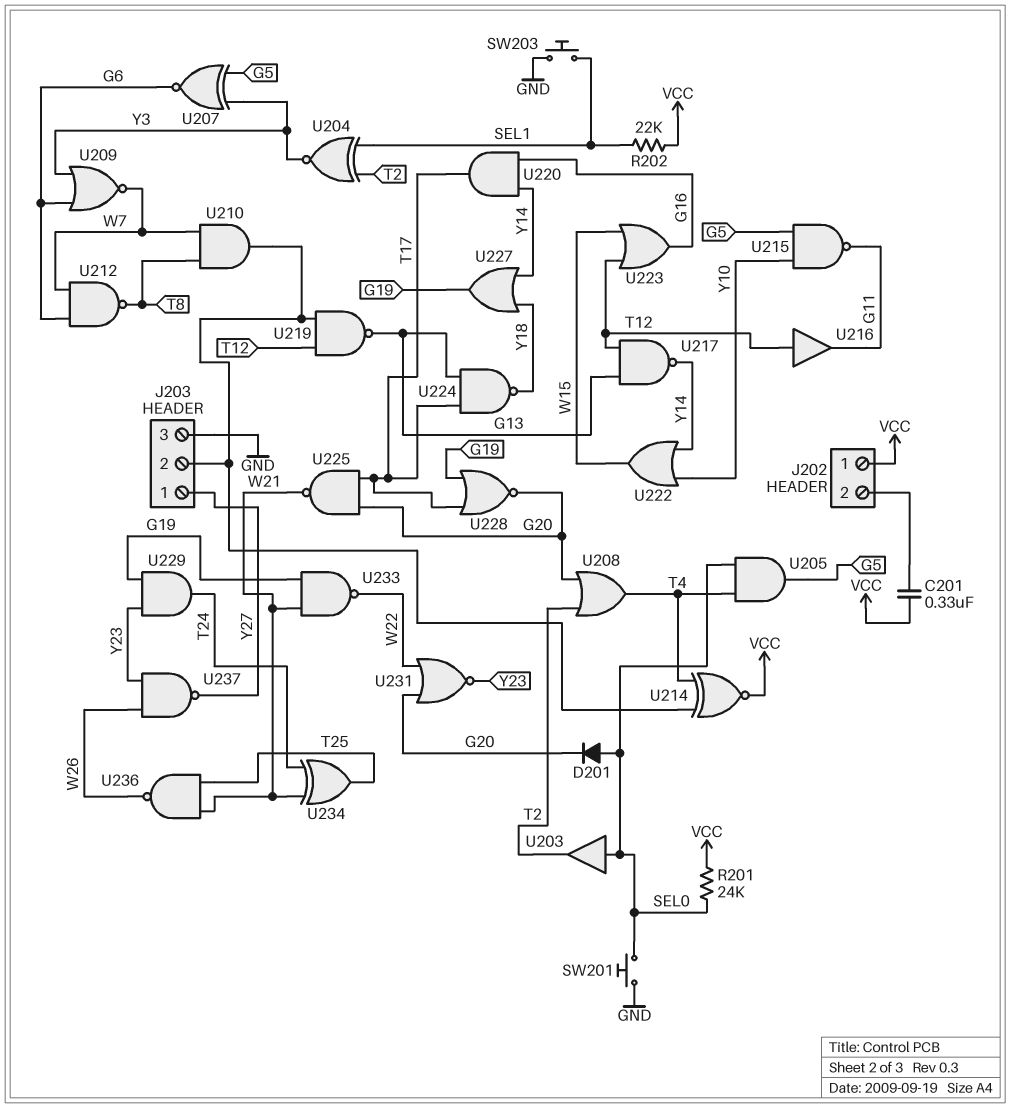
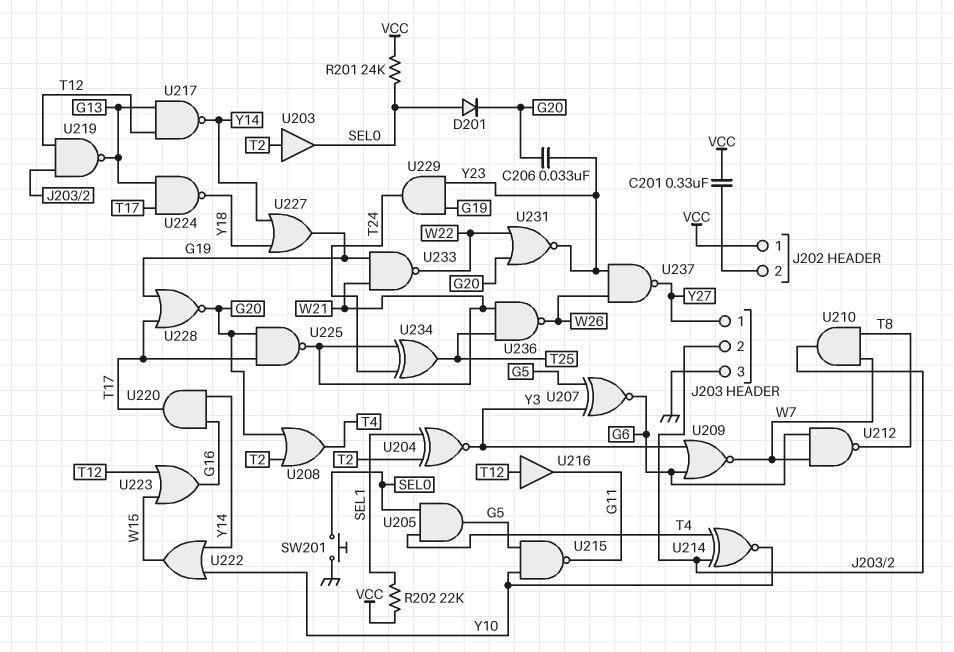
C206: none -> 33nF (G20, Y23)
SW203: button (GND, SEL1) -> none
U203: buffer (in SEL0, out T2) -> buffer (in T2, out SEL0)
U214: XNOR (in J203/2, in T4, out VCC) -> XNOR (in J203/2, in T4, out Y10)

